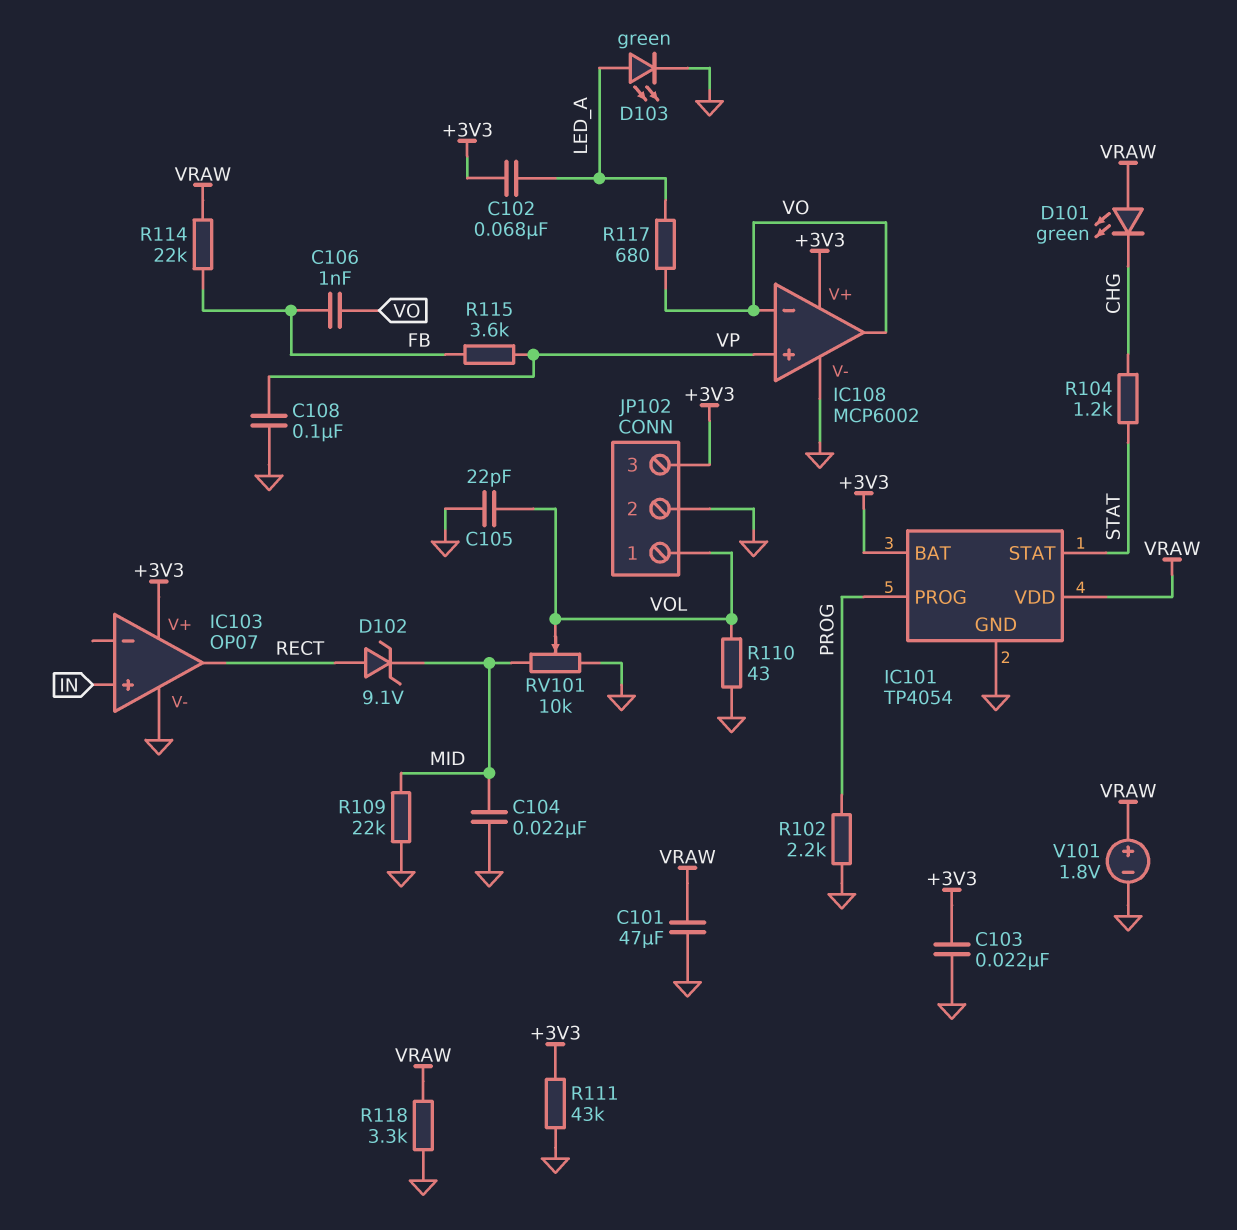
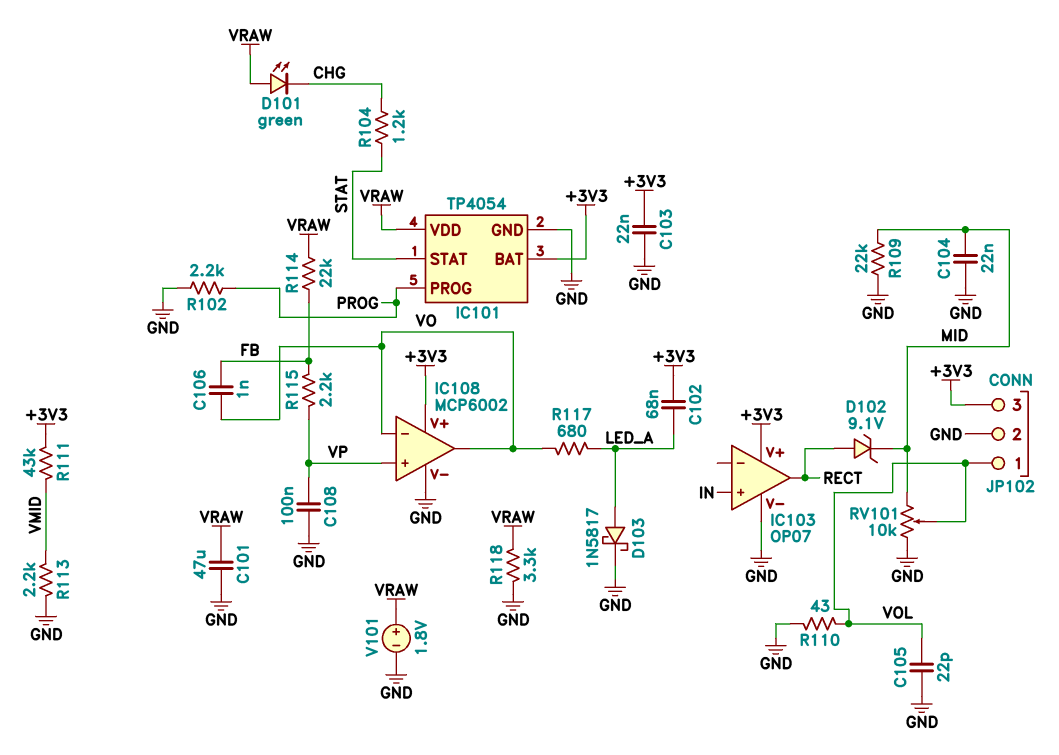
D103: LED green (A LED_A, K GND) -> schottky 1N5817 (A LED_A, K GND)
R111: 43k (+3V3, GND) -> 43k (+3V3, VMID)
R113: none -> 2.2k (GND, VMID)
R115: 3.6k (FB, VP) -> 2.2k (FB, VP)

